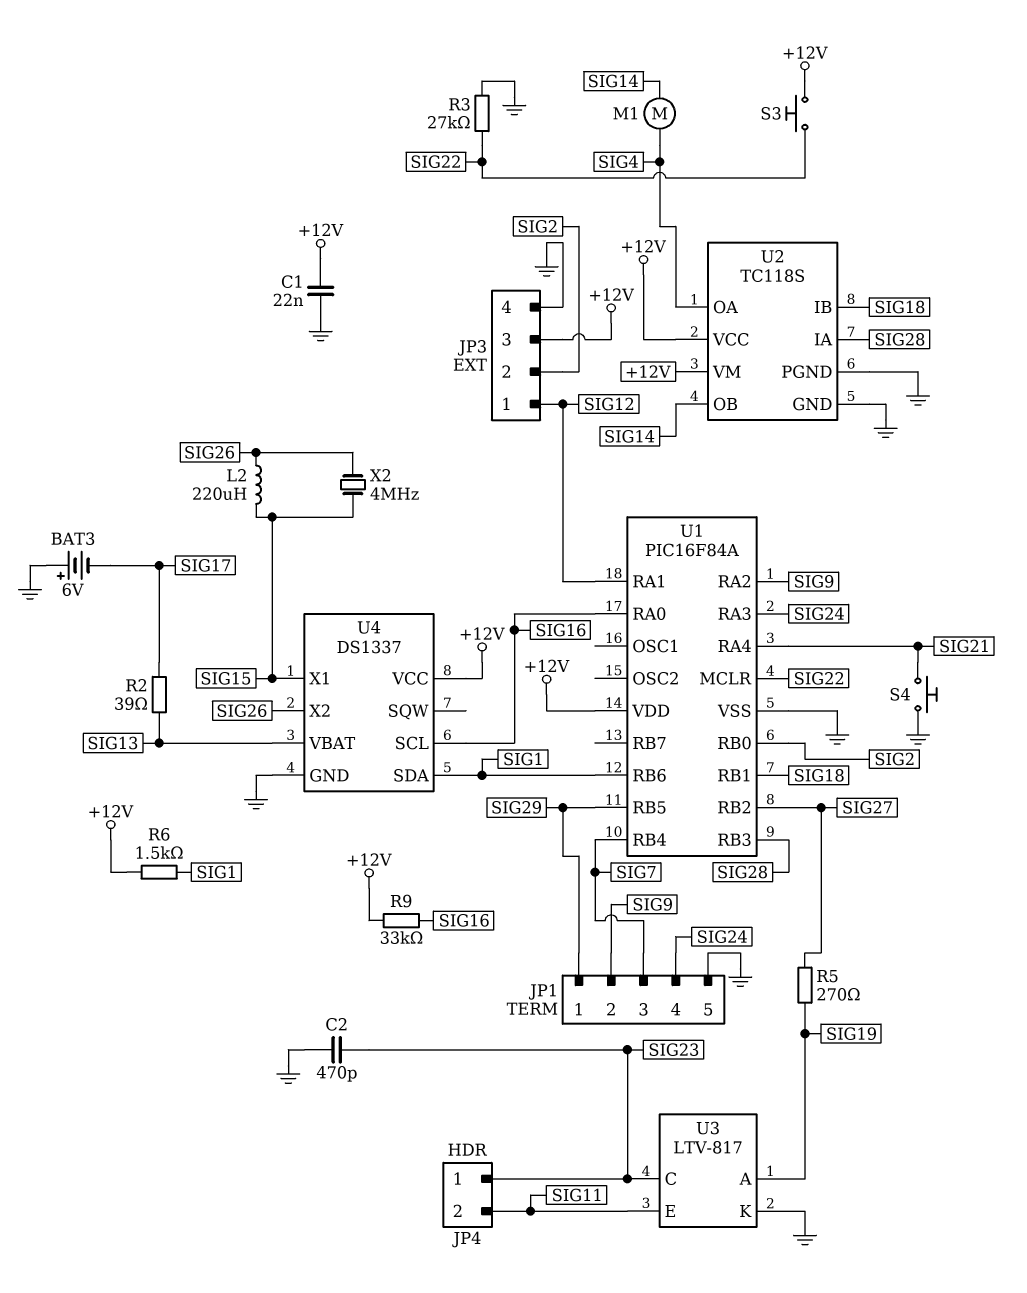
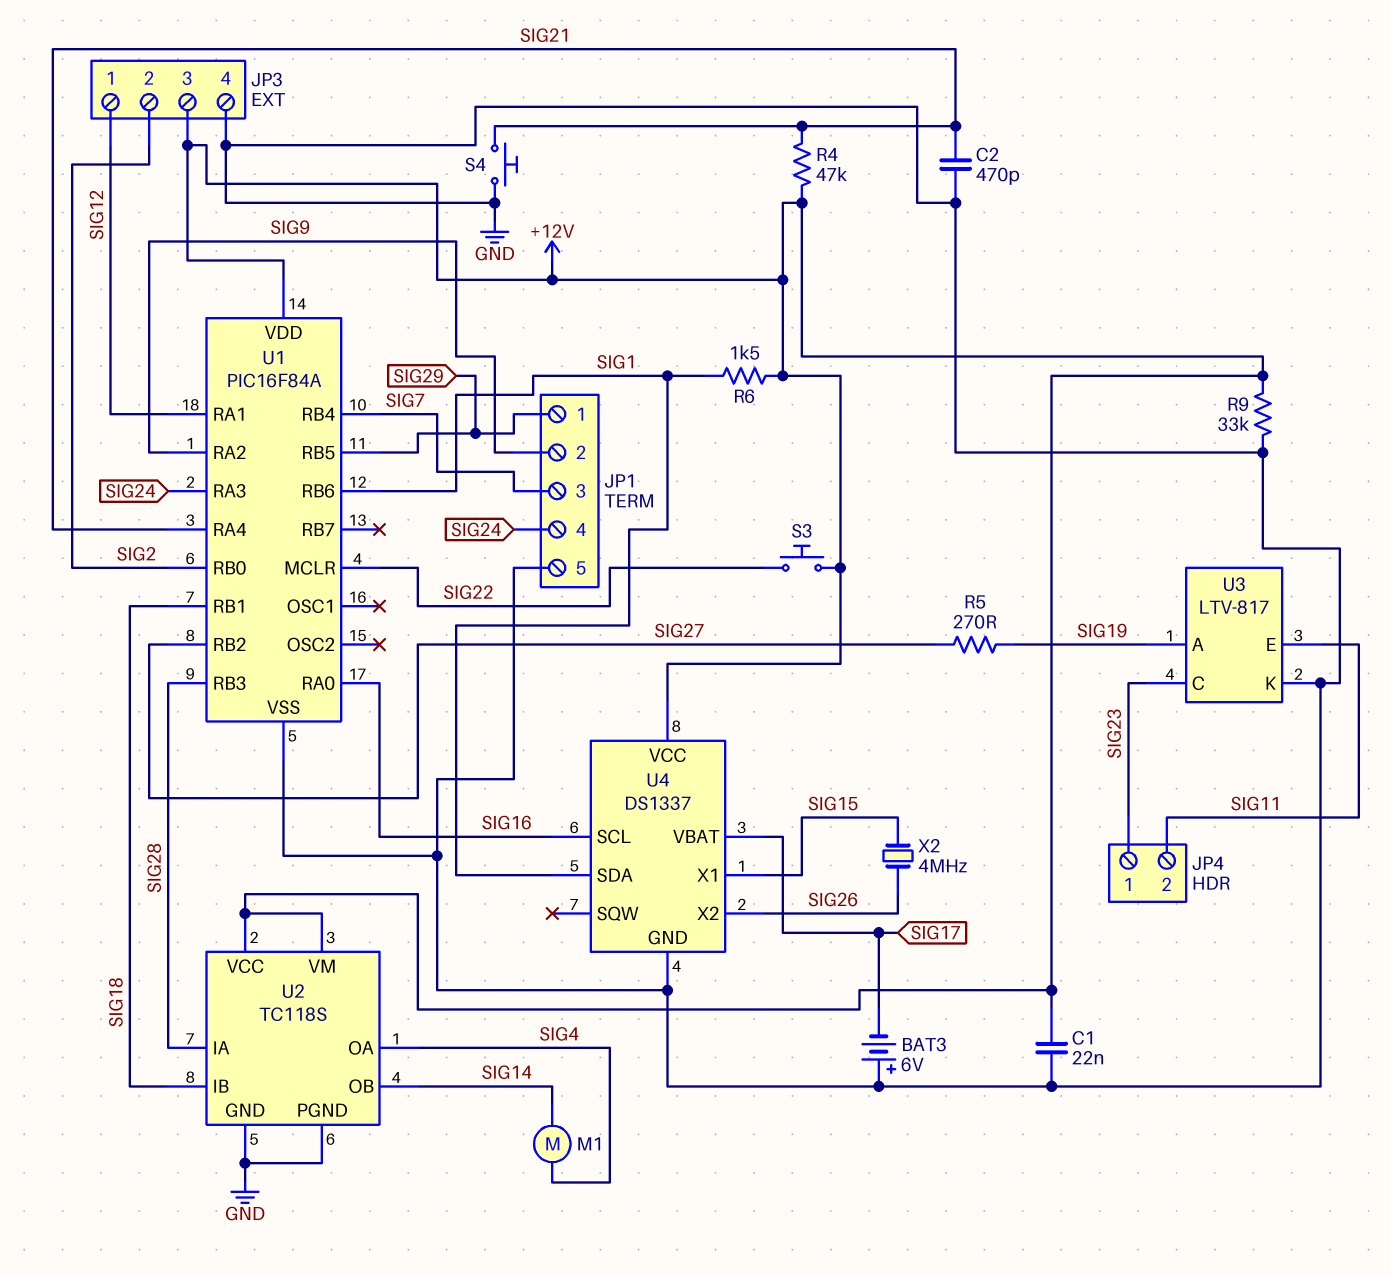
C2: 470pF (GND, SIG23) -> 470pF (GND, SIG21)
L2: 220uH (SIG15, SIG26) -> none
R2: 39 (SIG13, SIG17) -> none
R3: 27k (GND, SIG22) -> none
R4: none -> 47k (+12V, SIG21)
R9: 33k (+12V, SIG16) -> 33k (+12V, GND)
U4 pin VBAT: SIG13 -> SIG17

